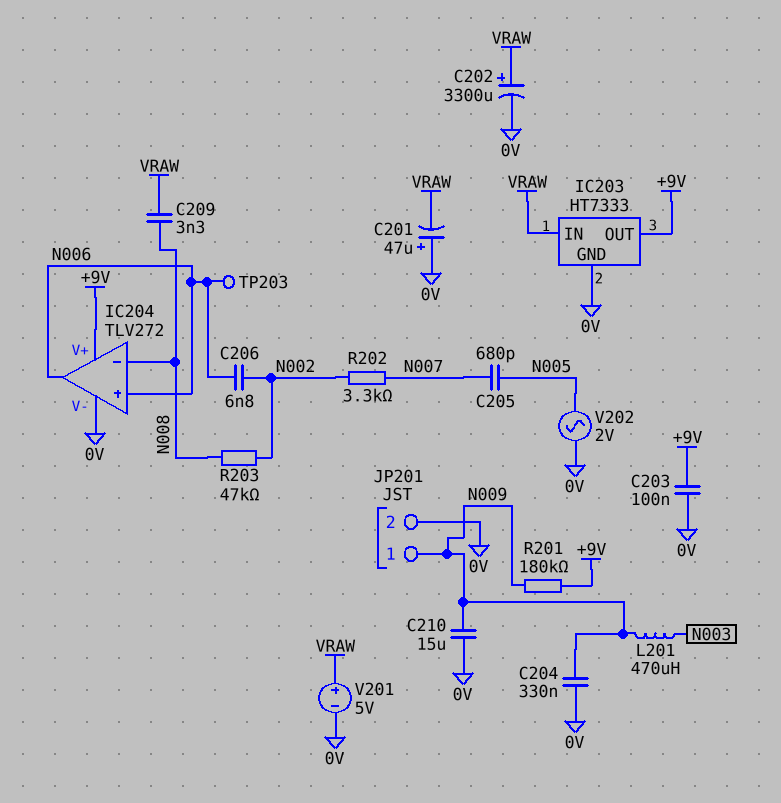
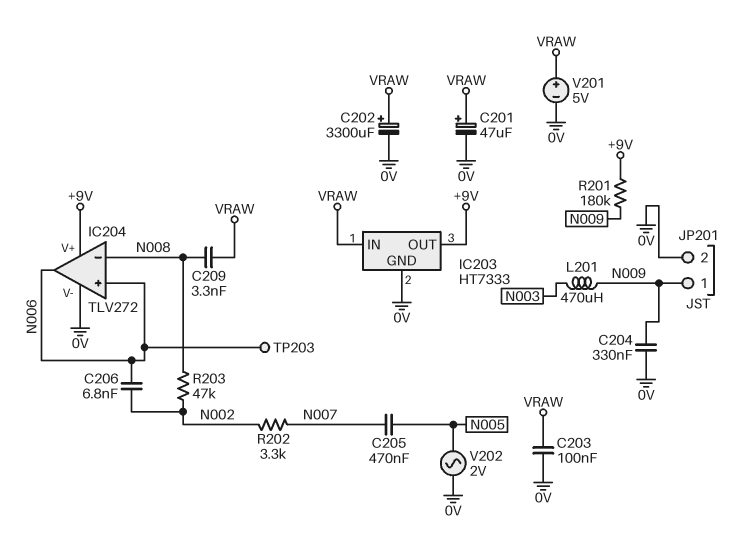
C201: 47uF (plus 0V, minus VRAW) -> 47uF (plus VRAW, minus 0V)
C203: 100nF (+9V, 0V) -> 100nF (0V, VRAW)
C205: 680pF (N005, N007) -> 470nF (N005, N007)
C210: 15uF (0V, N009) -> none

